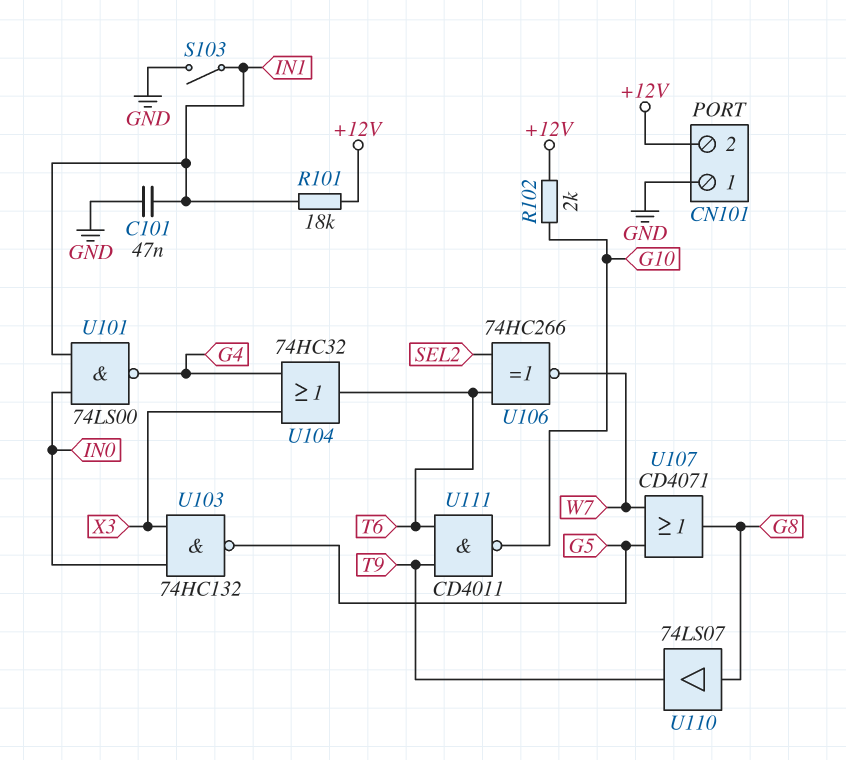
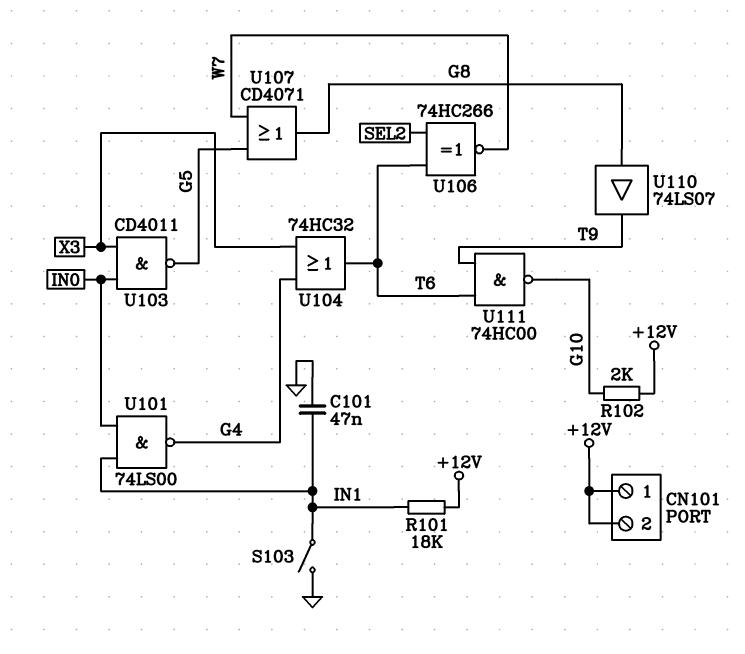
CN101 pin 1: GND -> +12V
U103: NAND 74HC132 (in IN0, in X3, out G5) -> NAND CD4011 (in IN0, in X3, out G5)
U111: NAND CD4011 (in T6, in T9, out G10) -> NAND 74HC00 (in T6, in T9, out G10)

